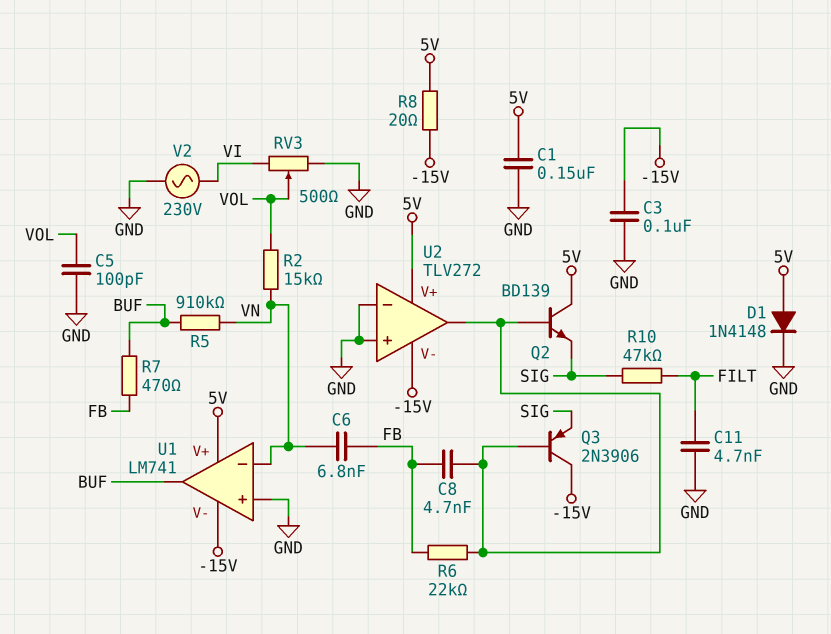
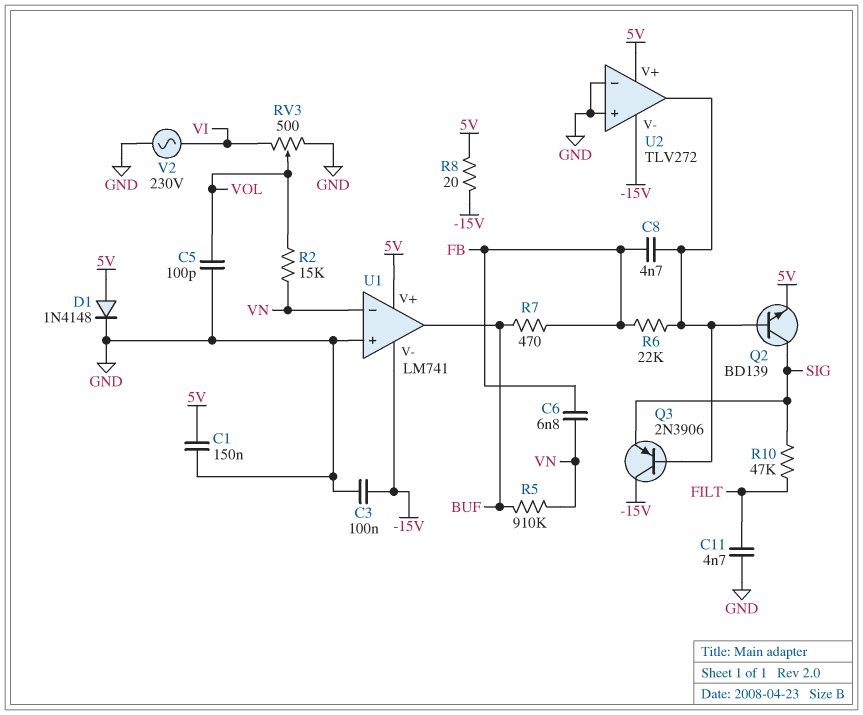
Q2: NPN BD139 (B U2/out, C 5V, E SIG) -> NPN BD139 (B U2/out, C SIG, E 5V)

